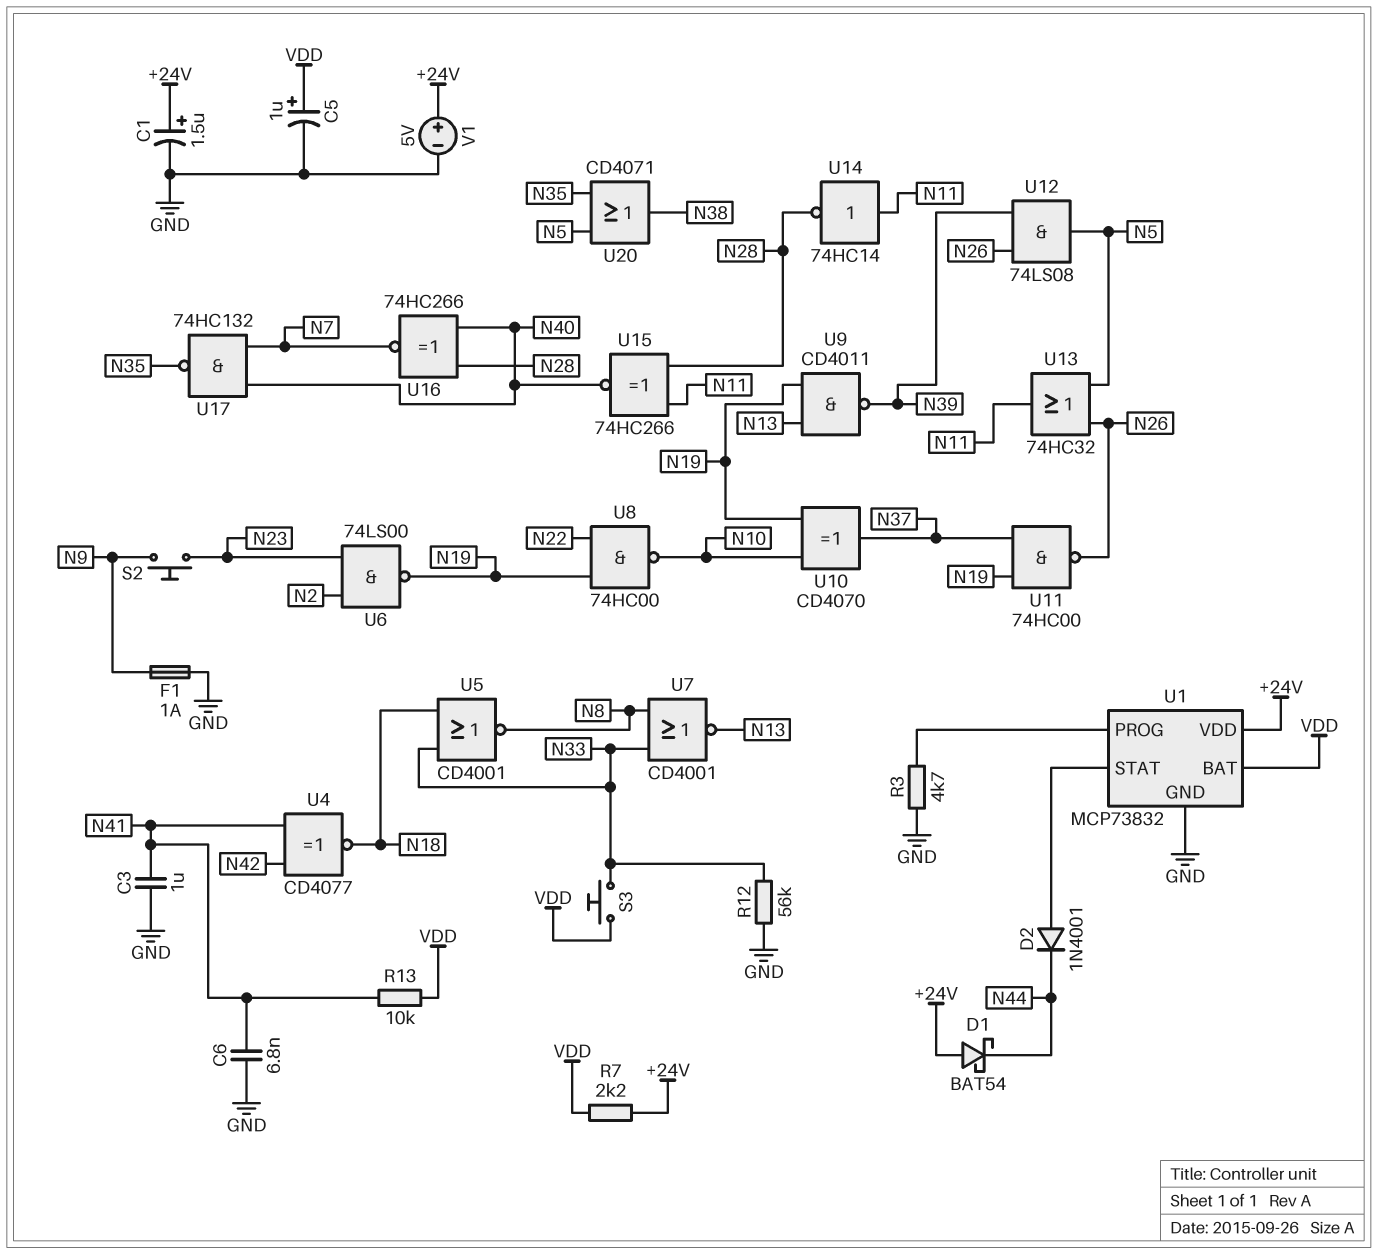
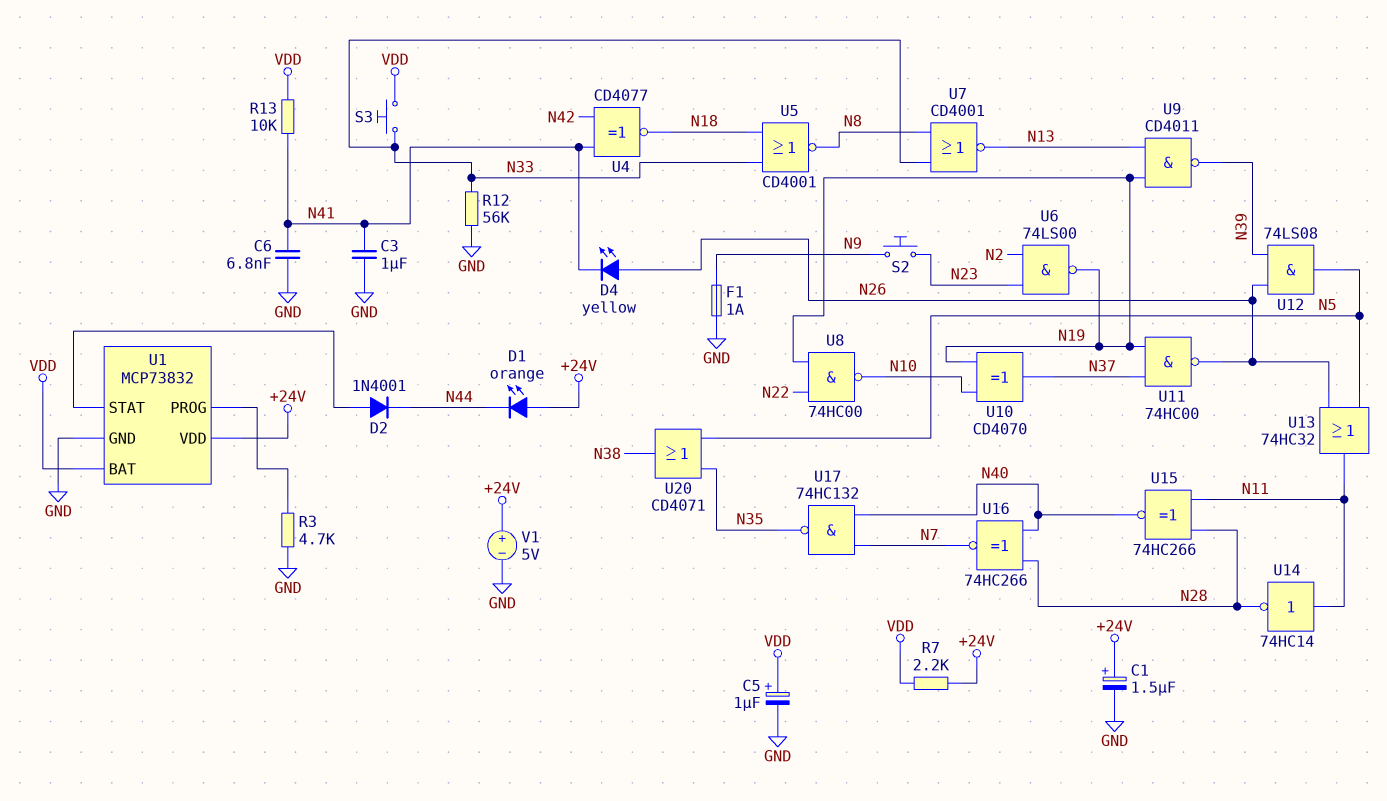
D1: schottky BAT54 (A +24V, K N44) -> LED orange (A +24V, K N44)
D4: none -> LED yellow (A N26, K N41)

